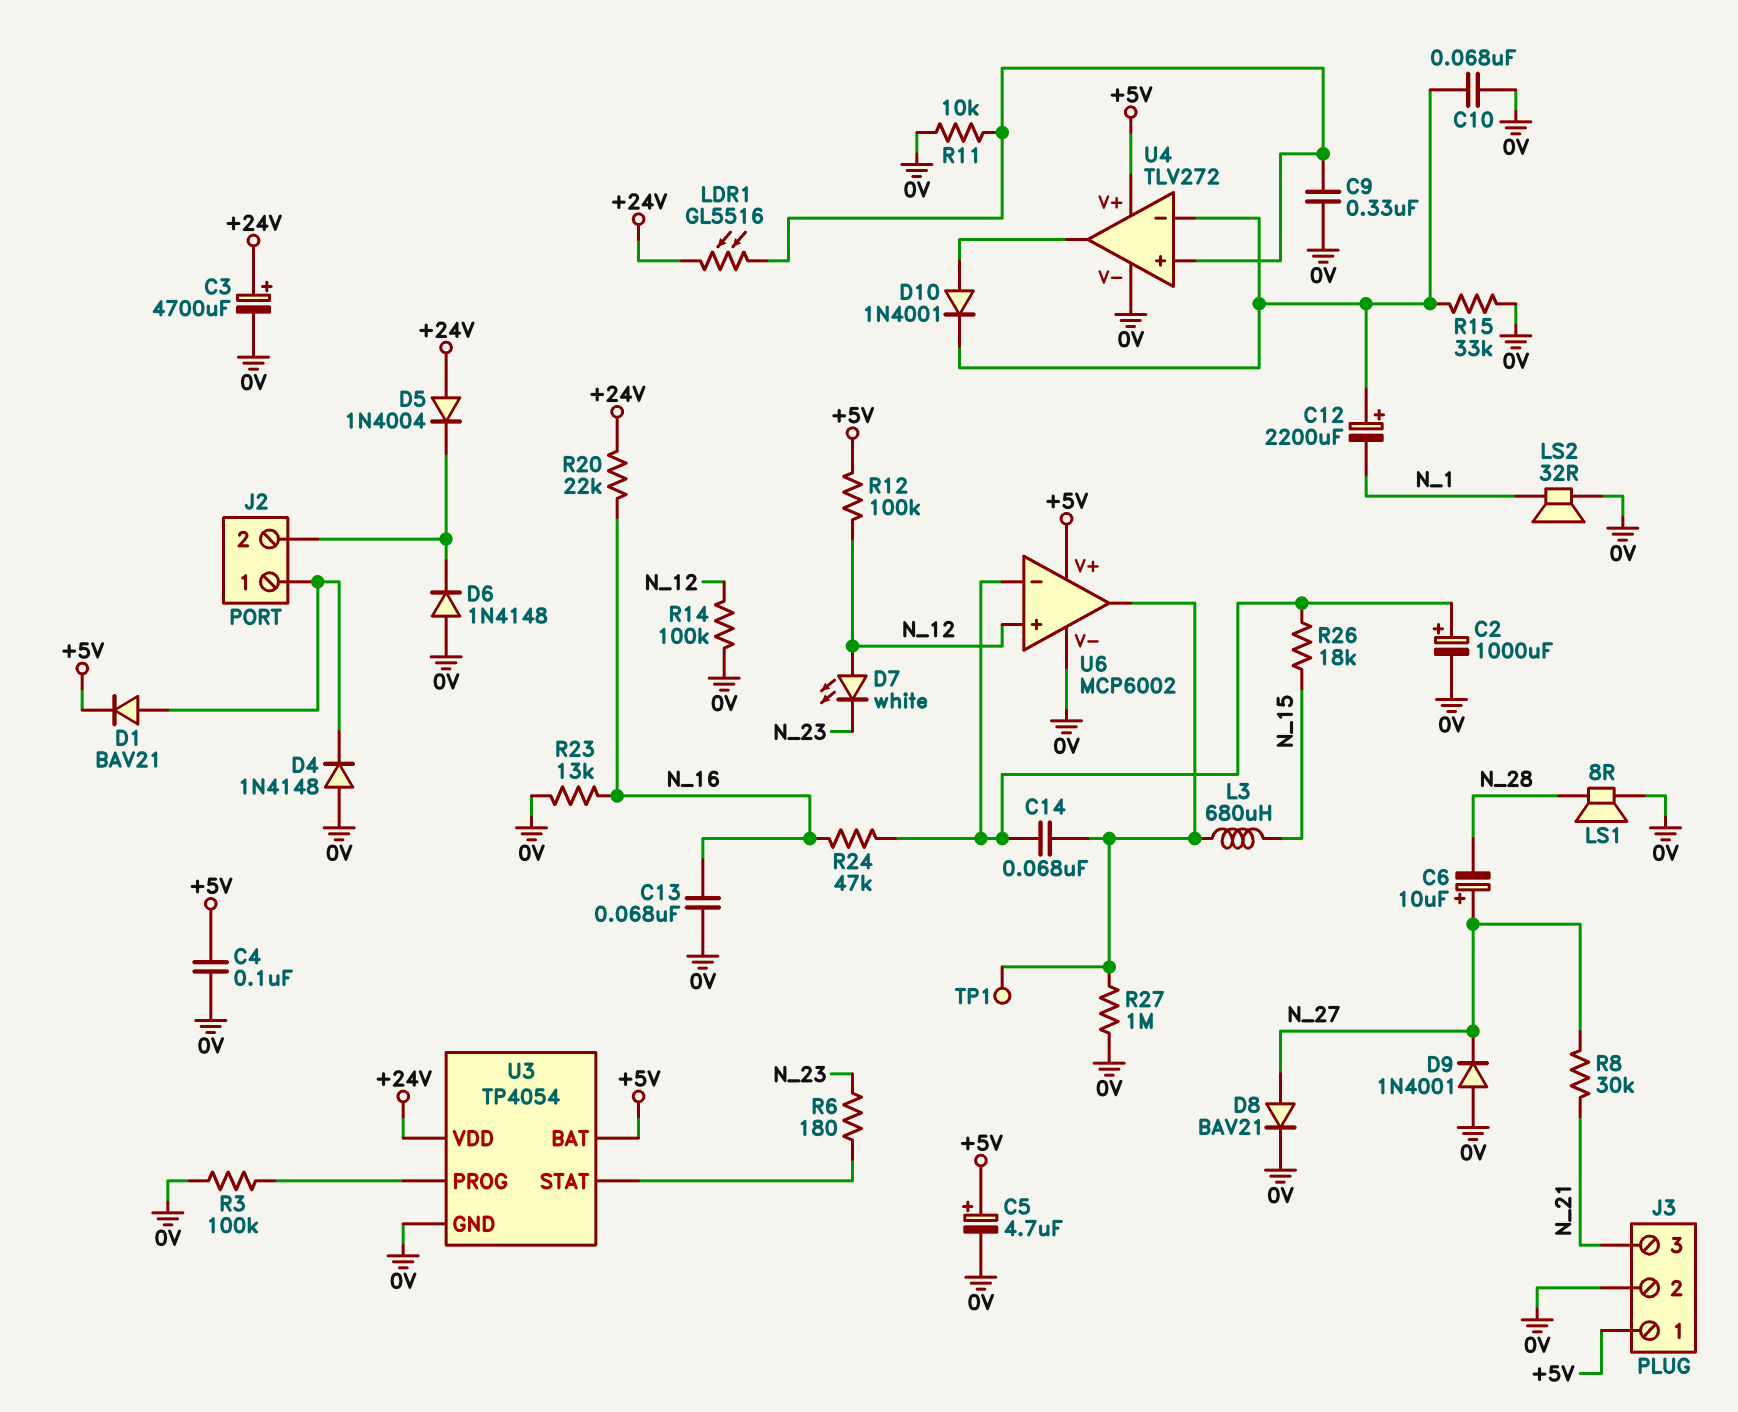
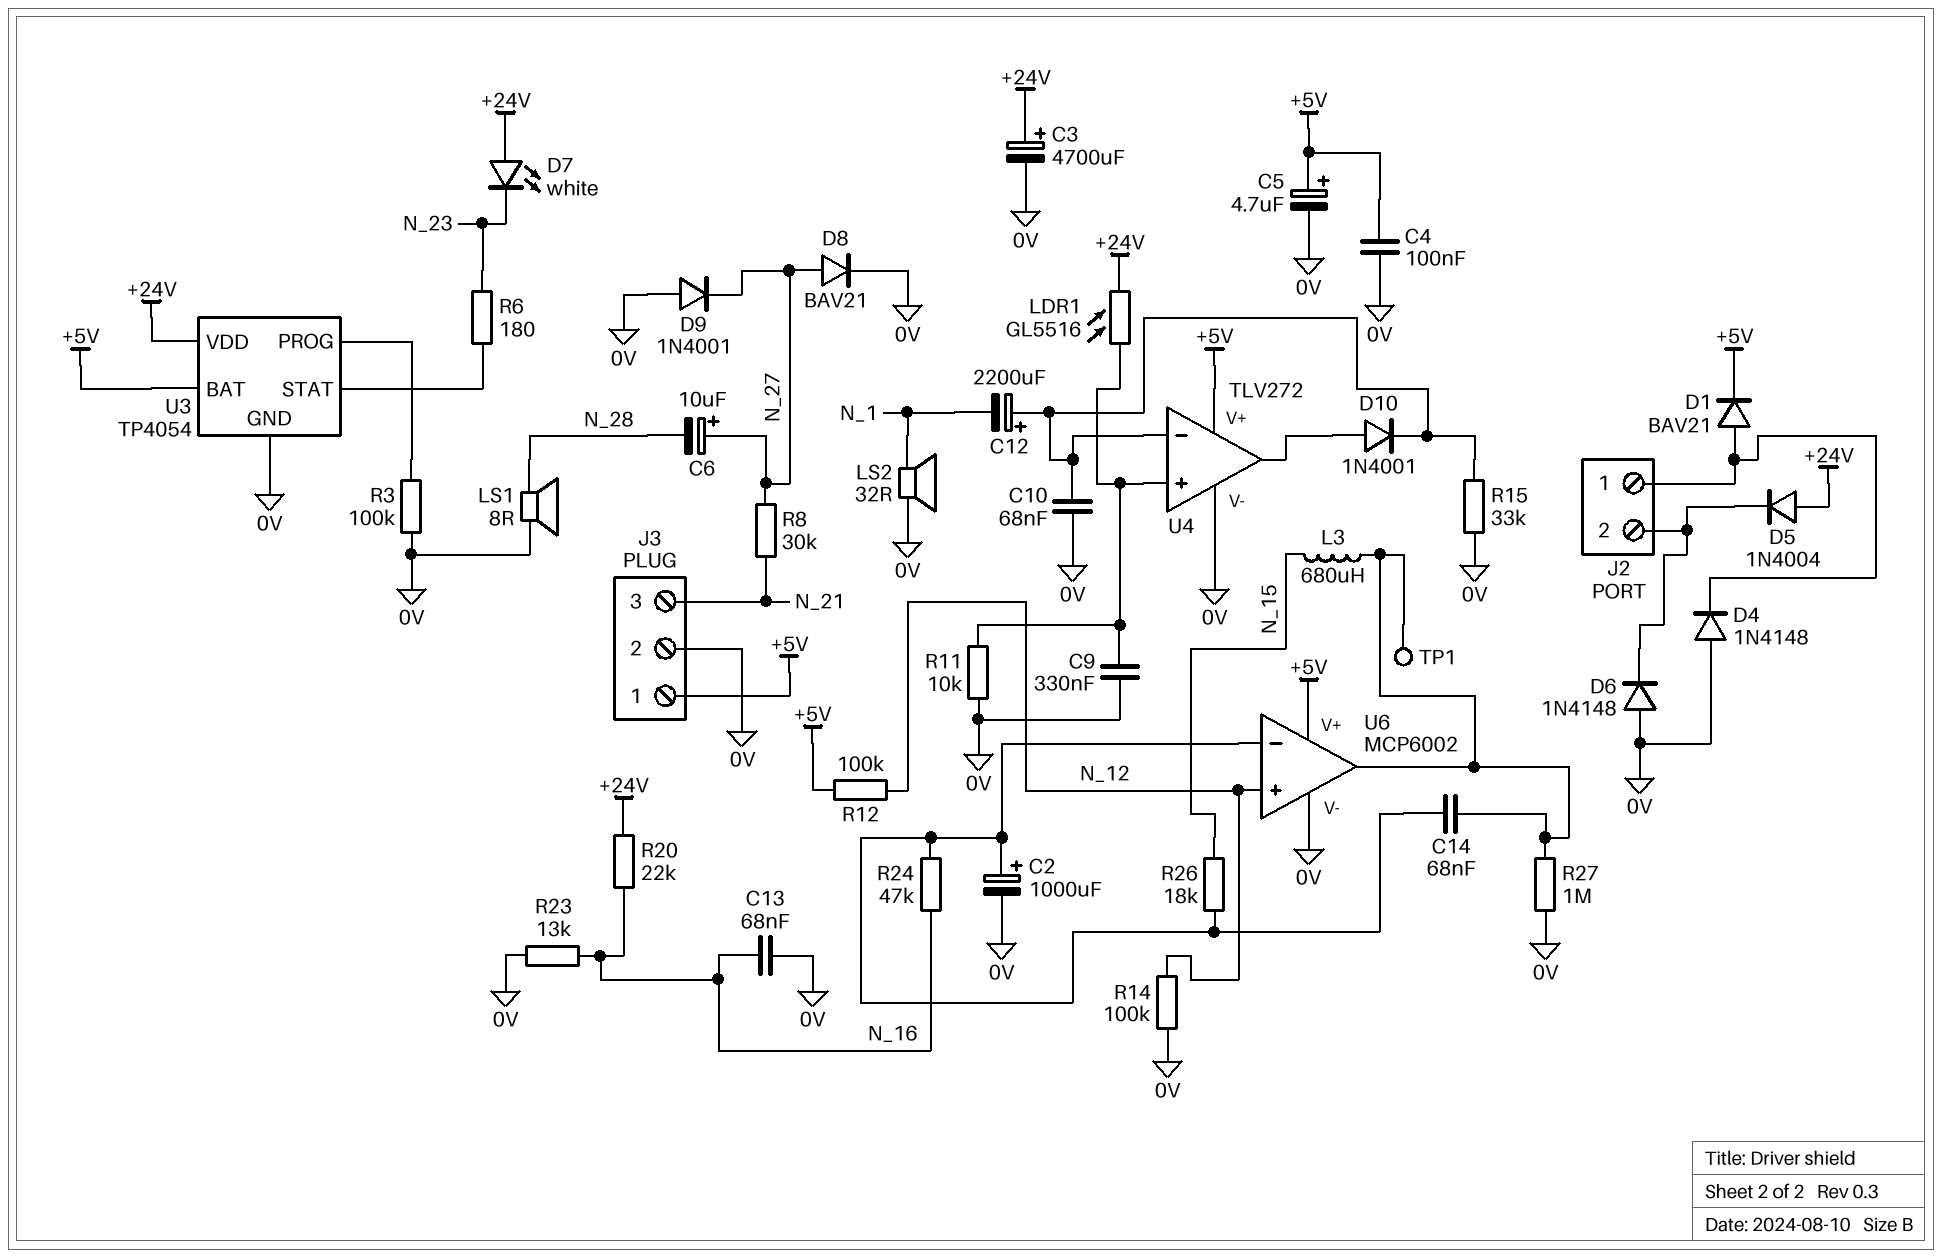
D7: LED white (A N_12, K N_23) -> LED white (A +24V, K N_23)

